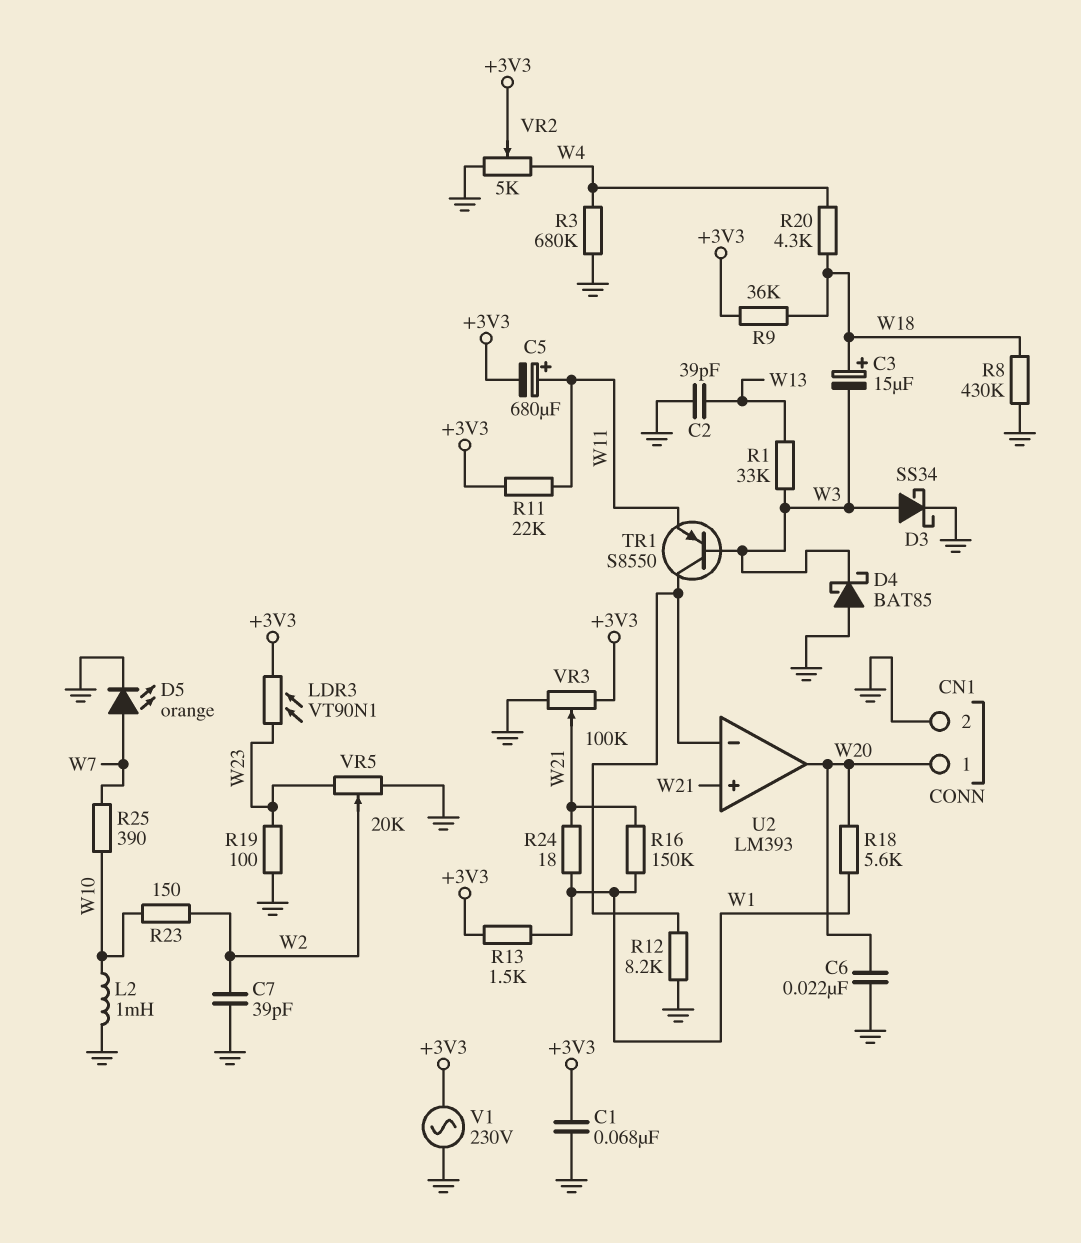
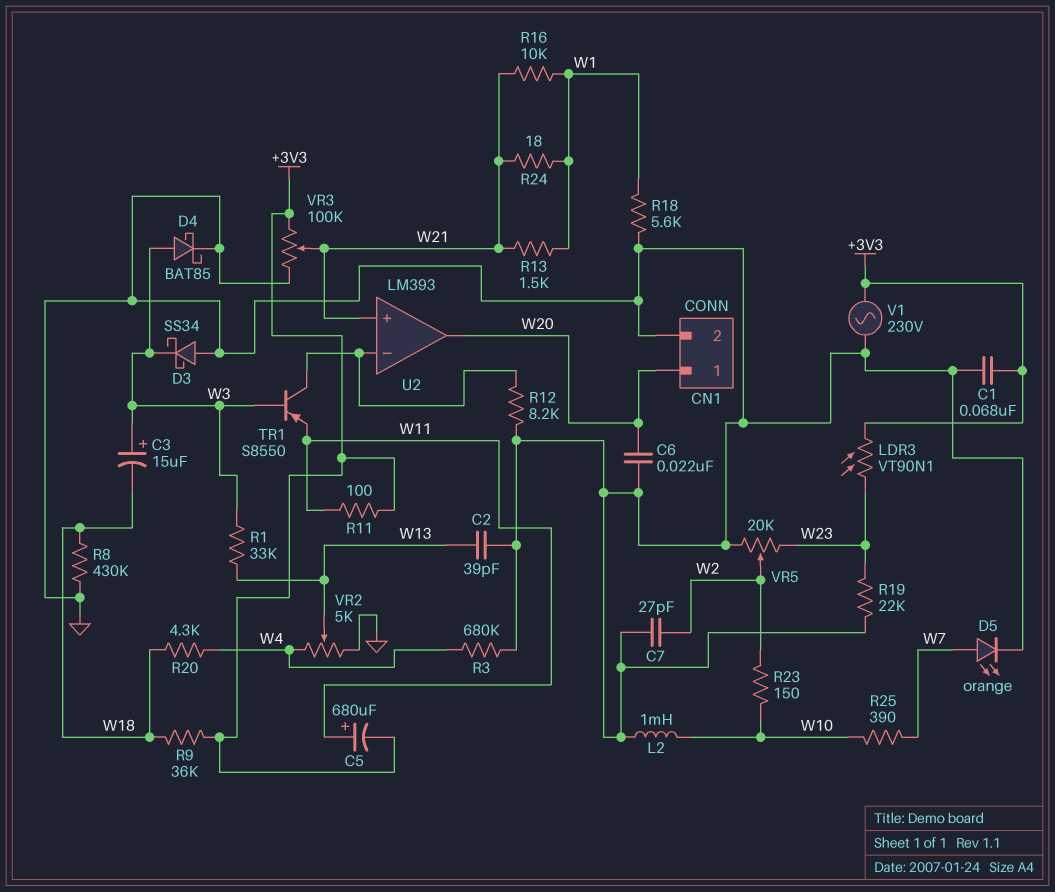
C3: 15uF (plus W18, minus W3) -> 15uF (plus W3, minus W18)
C7: 39pF (GND, W2) -> 27pF (GND, W2)
D3: schottky SS34 (A W3, K GND) -> schottky SS34 (A GND, K W3)
D4: schottky BAT85 (A GND, K W3) -> schottky BAT85 (A W3, K GND)
R11: 22k (+3V3, W11) -> 100 (+3V3, W11)
R13: 1.5k (+3V3, W1) -> 1.5k (W1, W21)
R16: 150k (W1, W21) -> 10k (W1, W21)
R18: 5.6k (W1, W20) -> 5.6k (GND, W1)
R19: 100 (GND, W23) -> 22k (GND, W23)
VR2: 5k (GND, W4, wiper +3V3) -> 5k (GND, W4, wiper W13)

